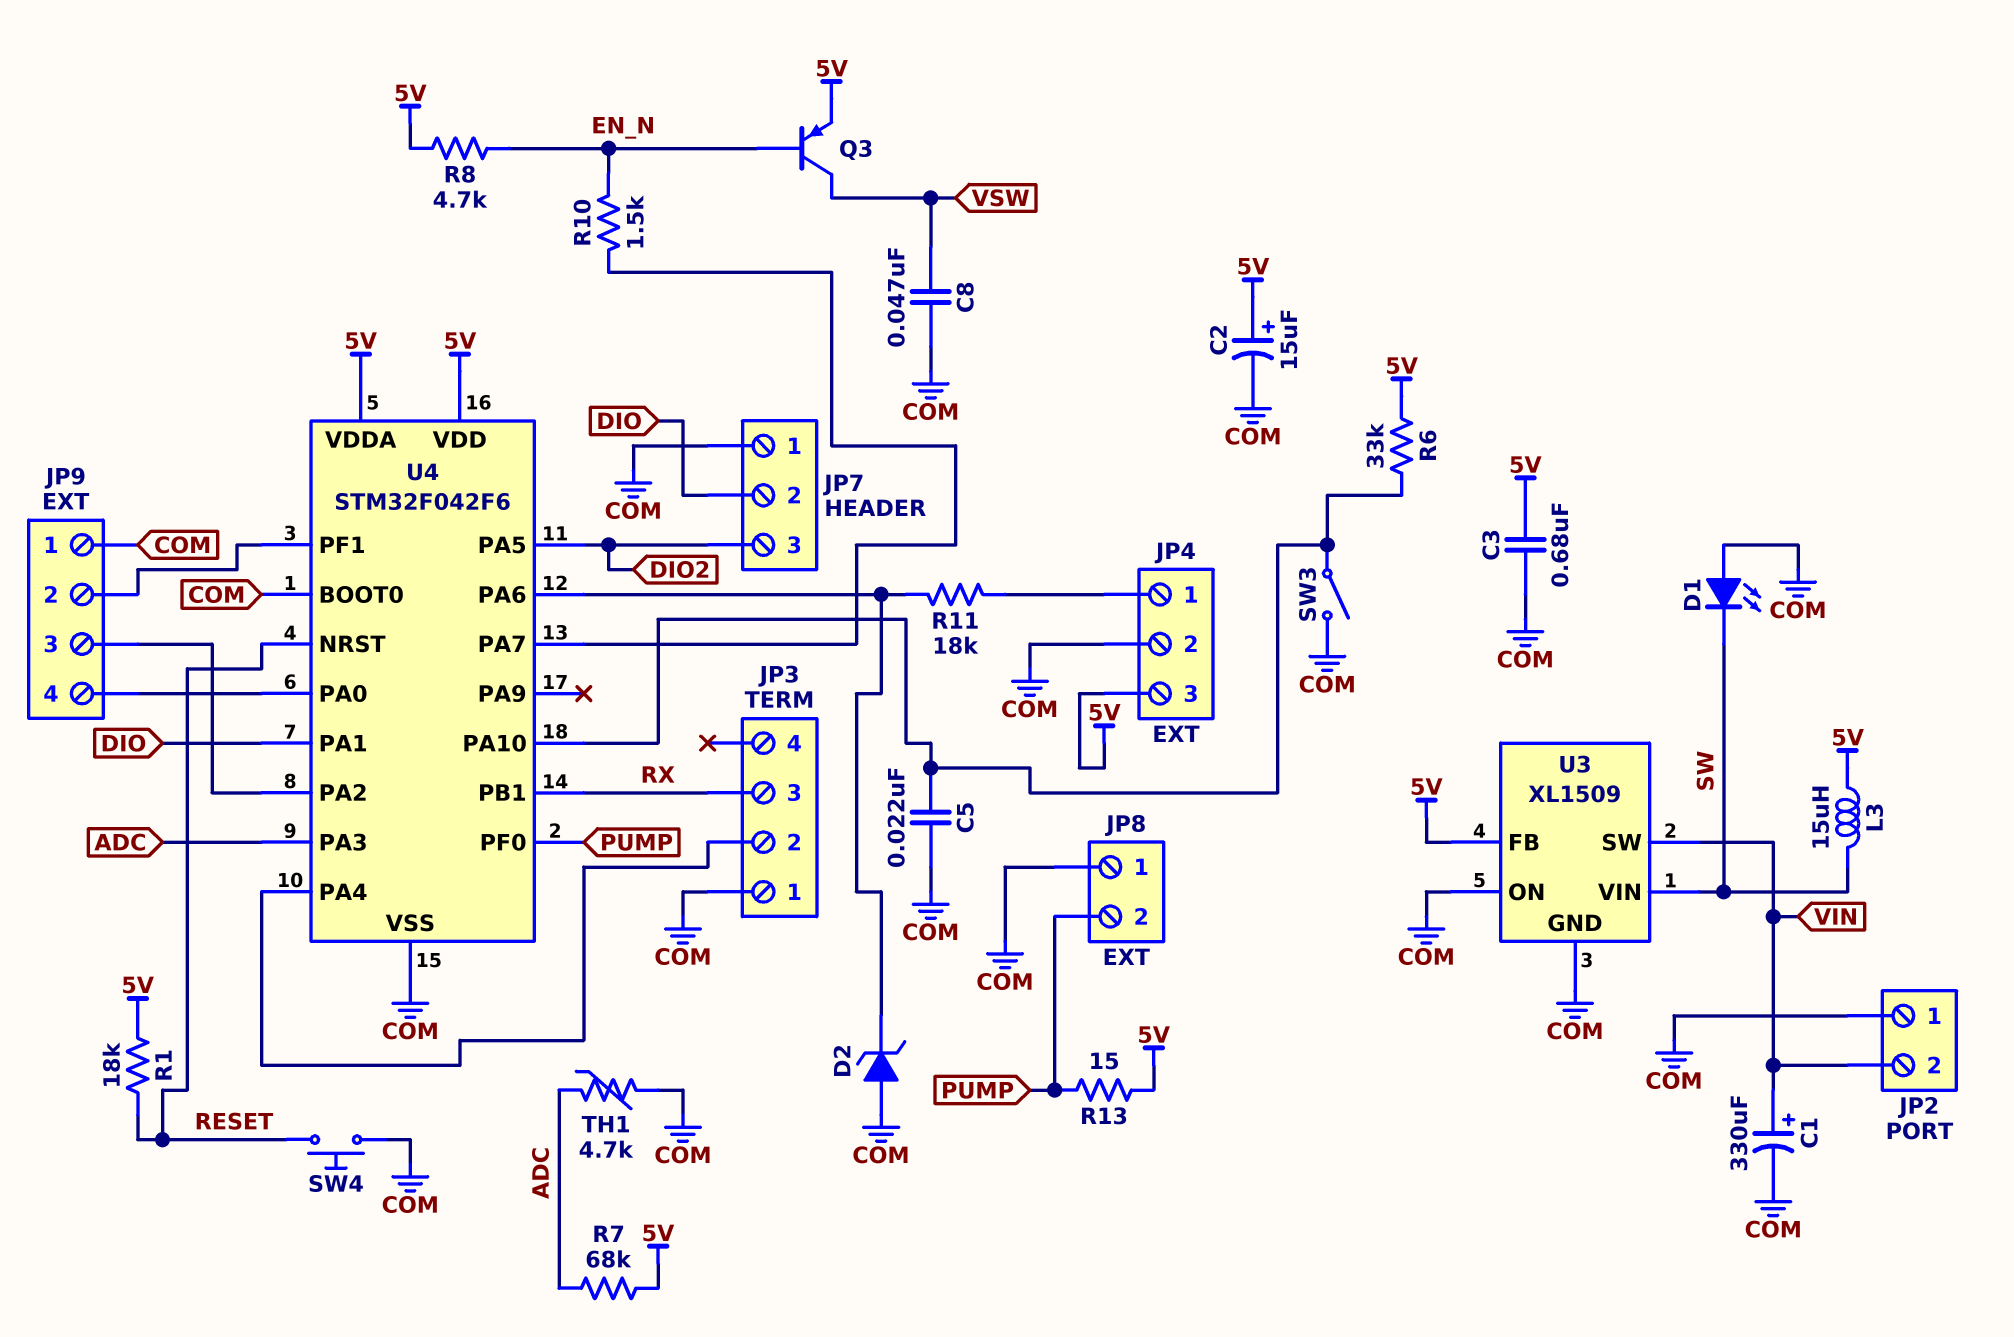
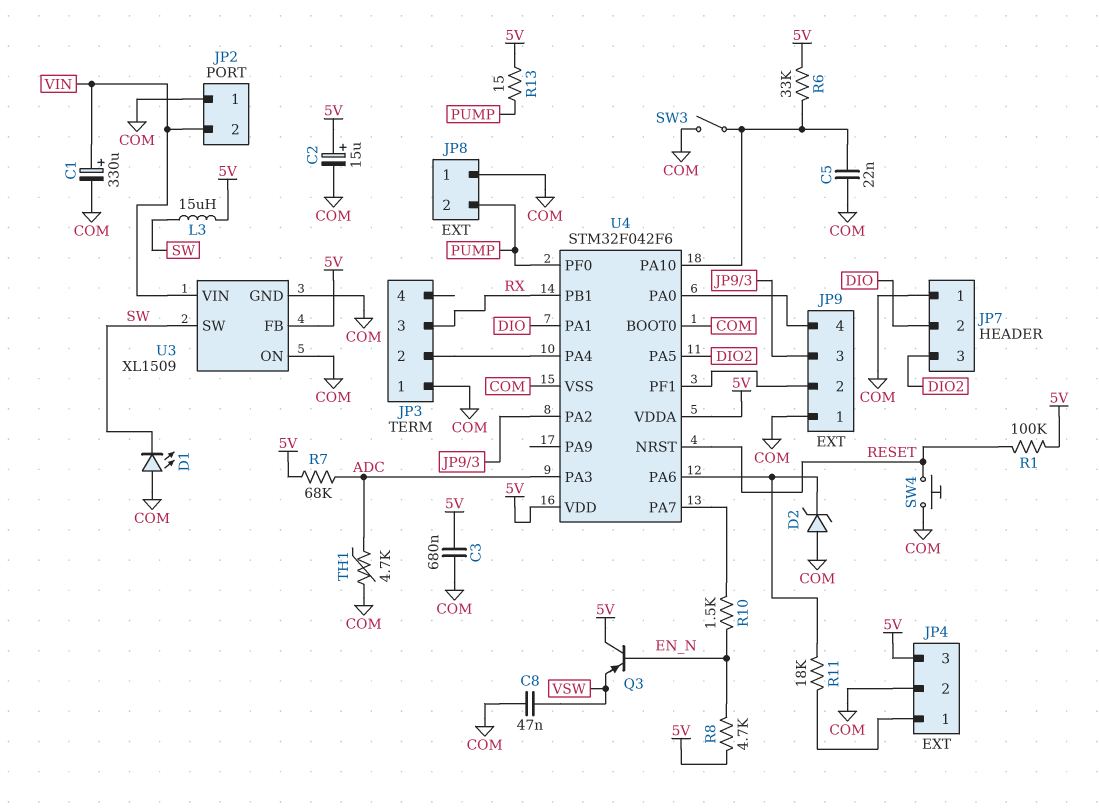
Q3: PNP (B EN_N, C VSW, E 5V) -> PNP (B EN_N, C 5V, E VSW)
R1: 18k (5V, RESET) -> 100k (5V, RESET)
U3 pin SW: VIN -> SW
U3 pin VIN: SW -> VIN

